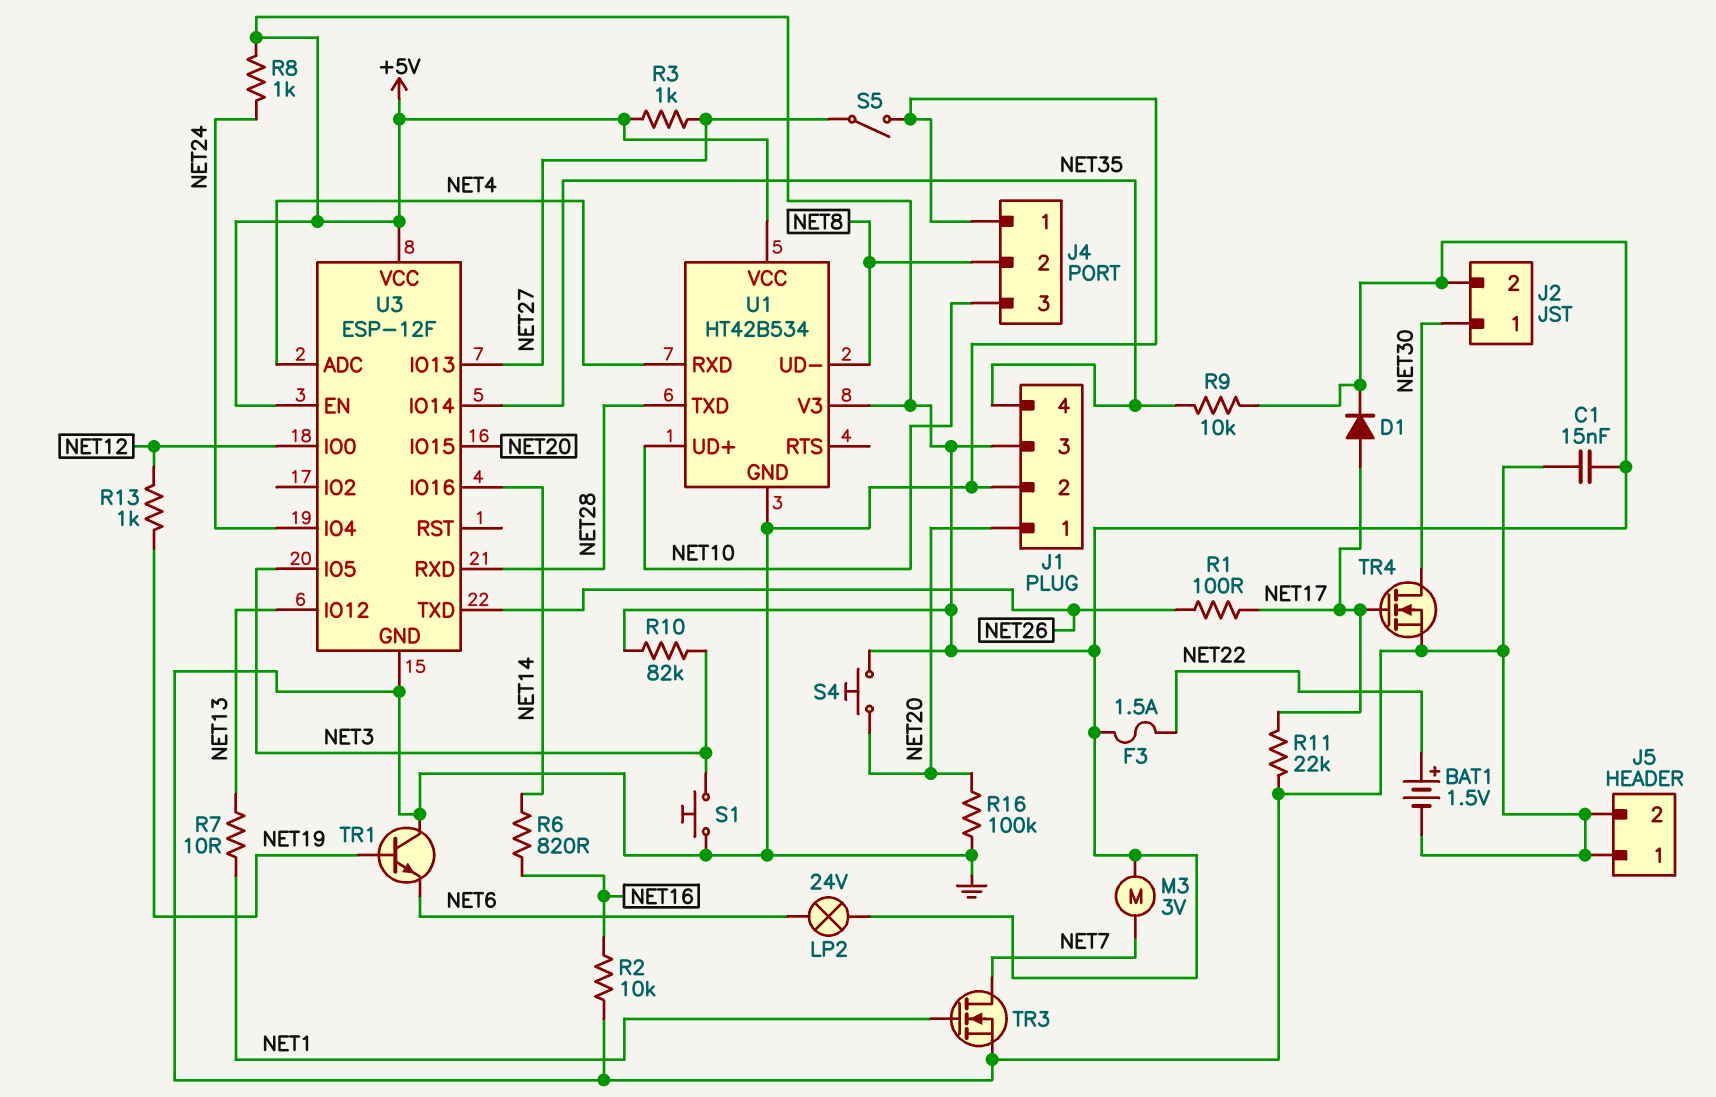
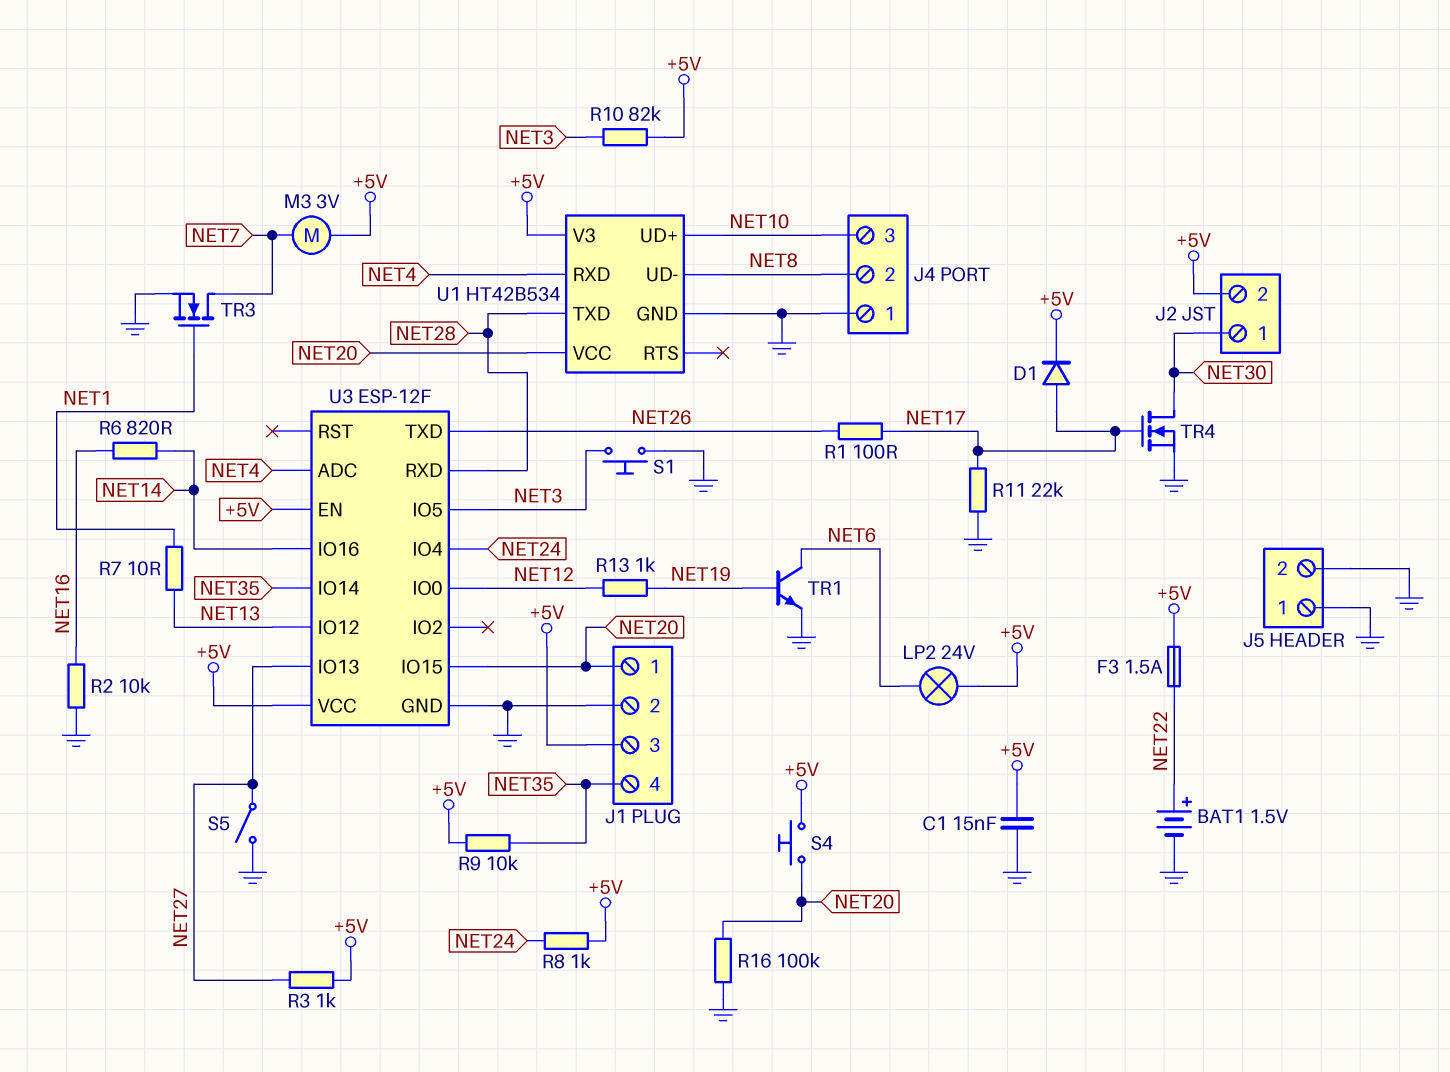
TR1: NPN (B NET19, C GND, E NET6) -> NPN (B NET19, C NET6, E GND)
U1 pin VCC: +5V -> NET20

